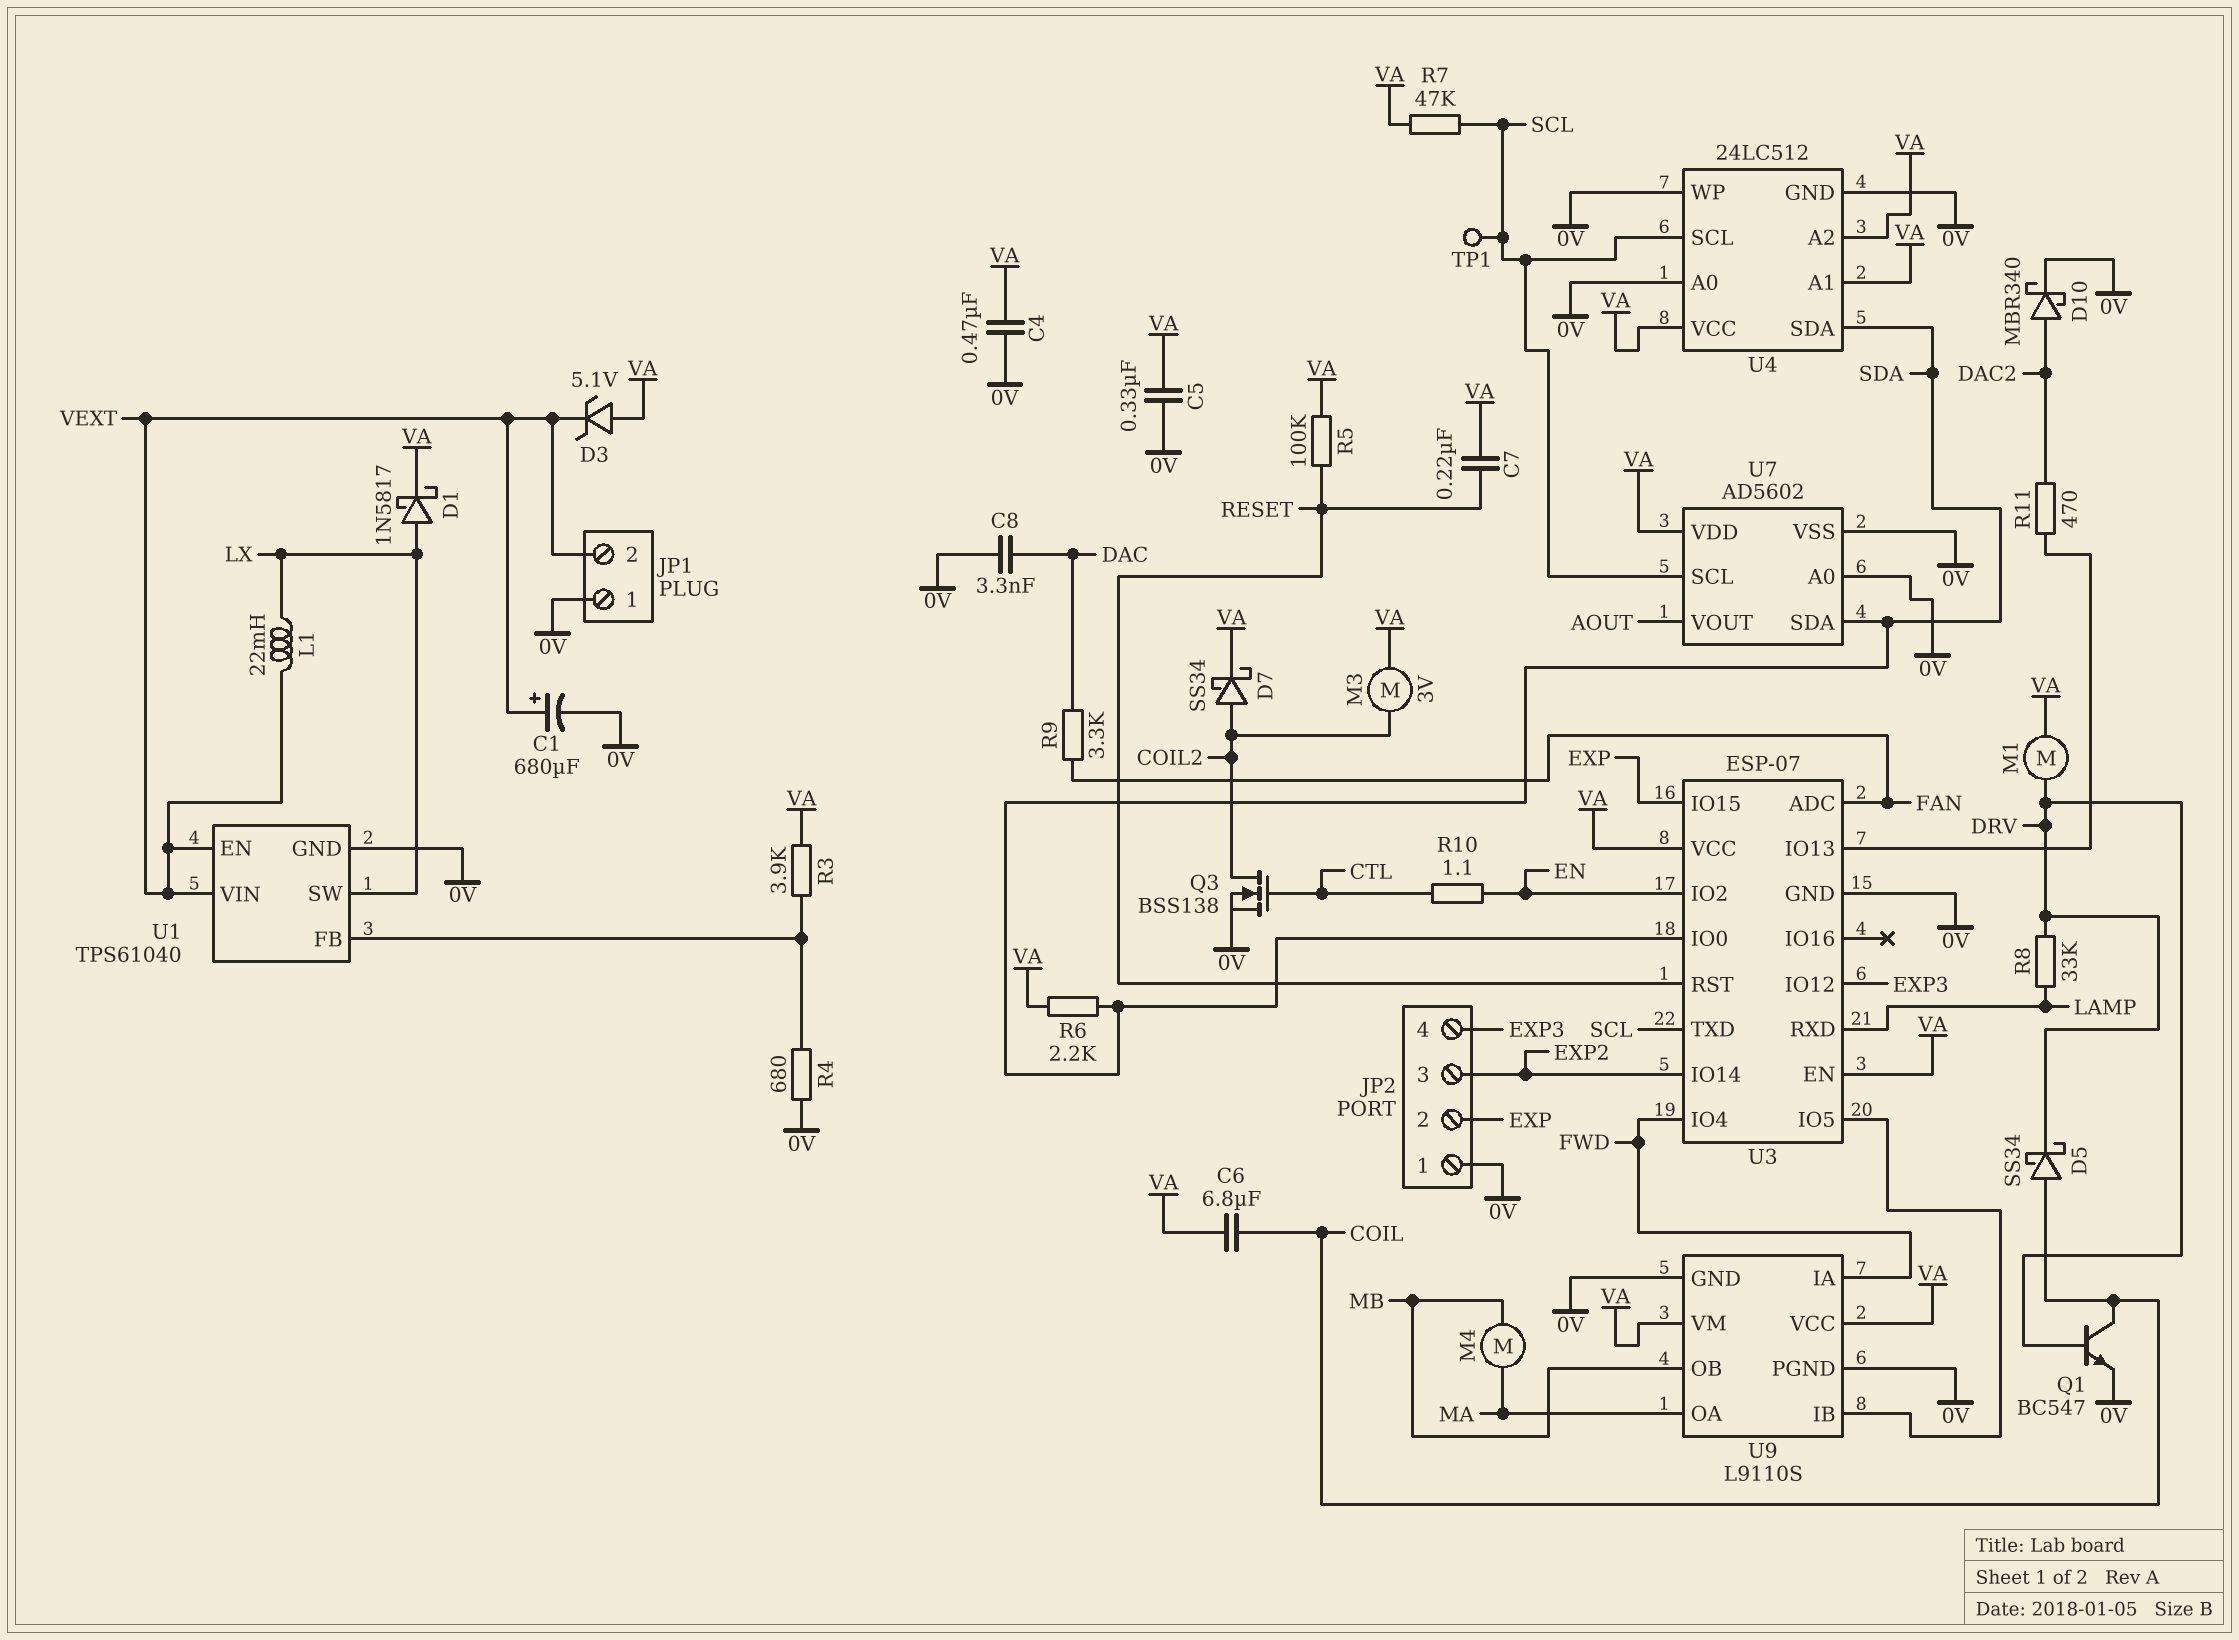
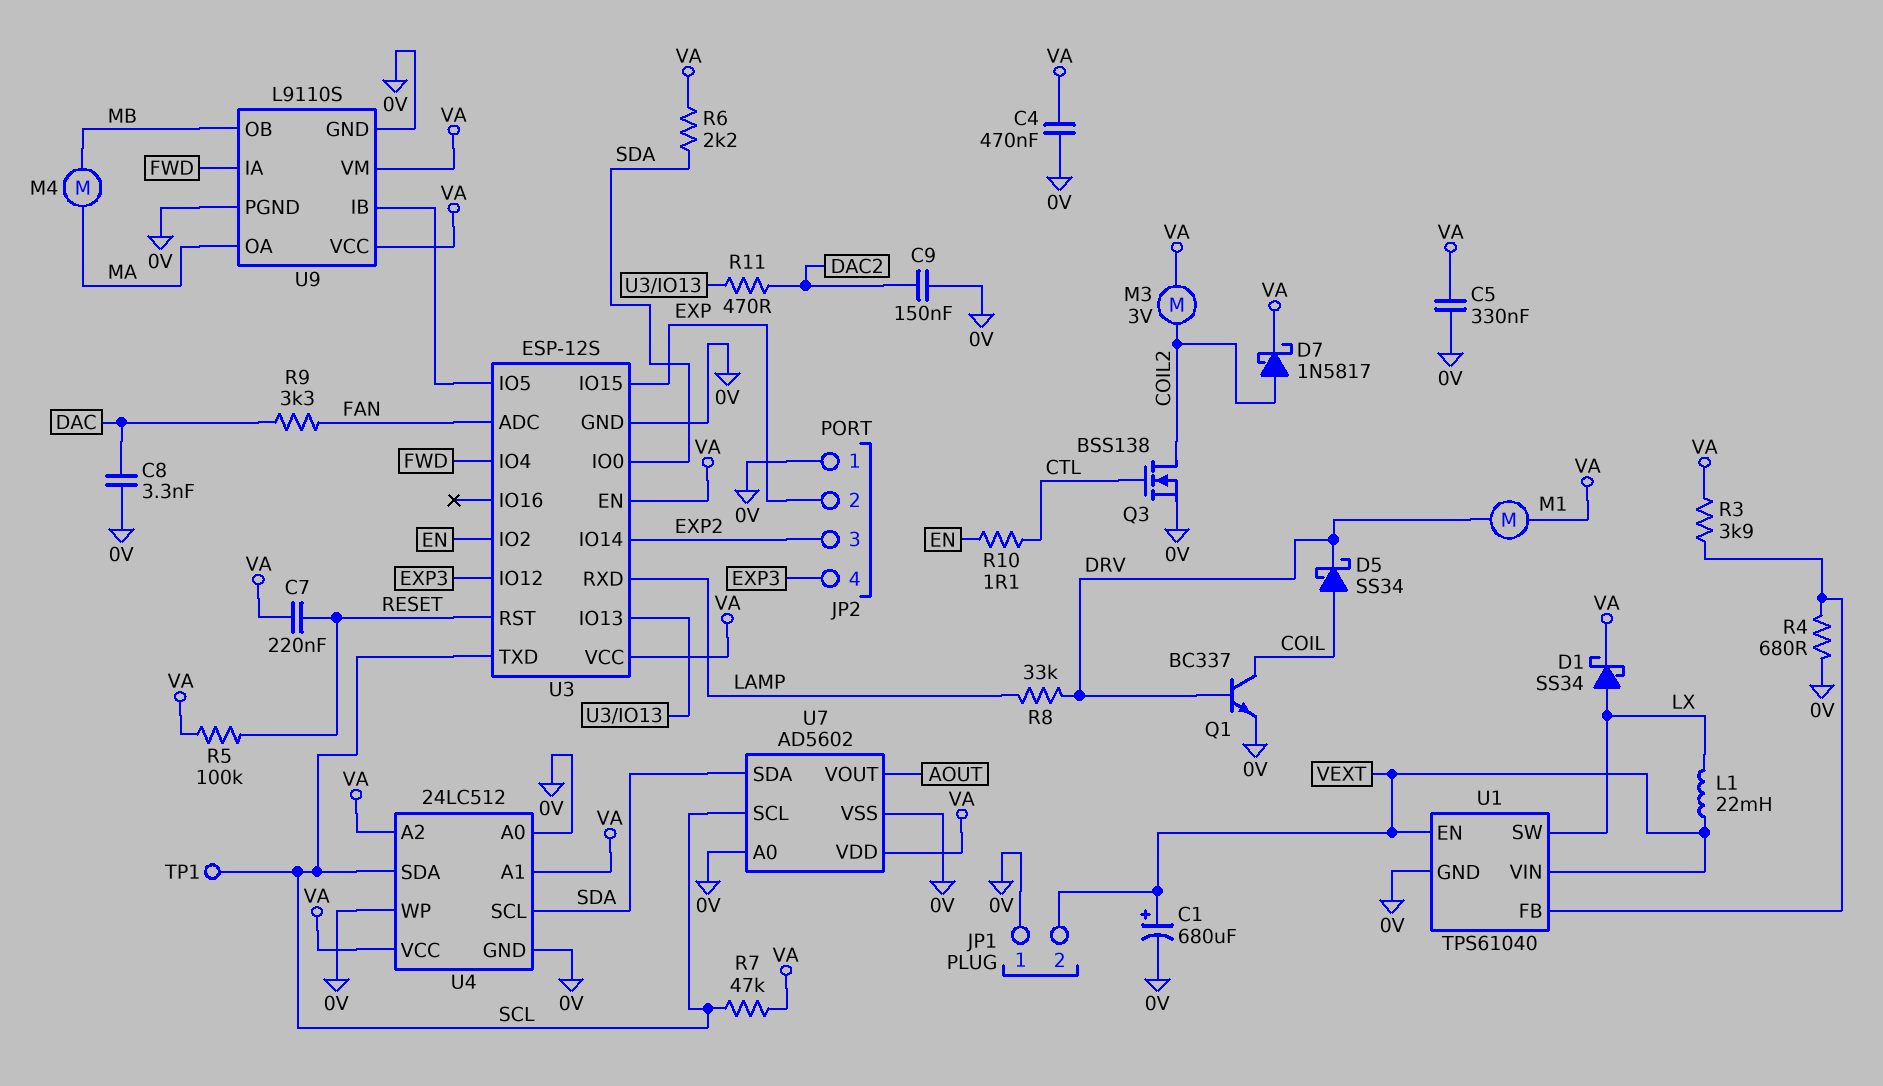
C6: 6.8uF (COIL, VA) -> none
C9: none -> 150nF (0V, DAC2)
D1: schottky 1N5817 (A LX, K VA) -> schottky SS34 (A LX, K VA)
D3: zener 5.1V (A VA, K VEXT) -> none
D7: schottky SS34 (A COIL2, K VA) -> schottky 1N5817 (A COIL2, K VA)
D10: schottky MBR340 (A DAC2, K 0V) -> none
Q1: NPN BC547 (B DRV, C COIL, E 0V) -> NPN BC337 (B DRV, C COIL, E 0V)
U3: ESP-07 -> ESP-12S
U4 pin SCL: SCL -> SDA
U4 pin SDA: SDA -> SCL

